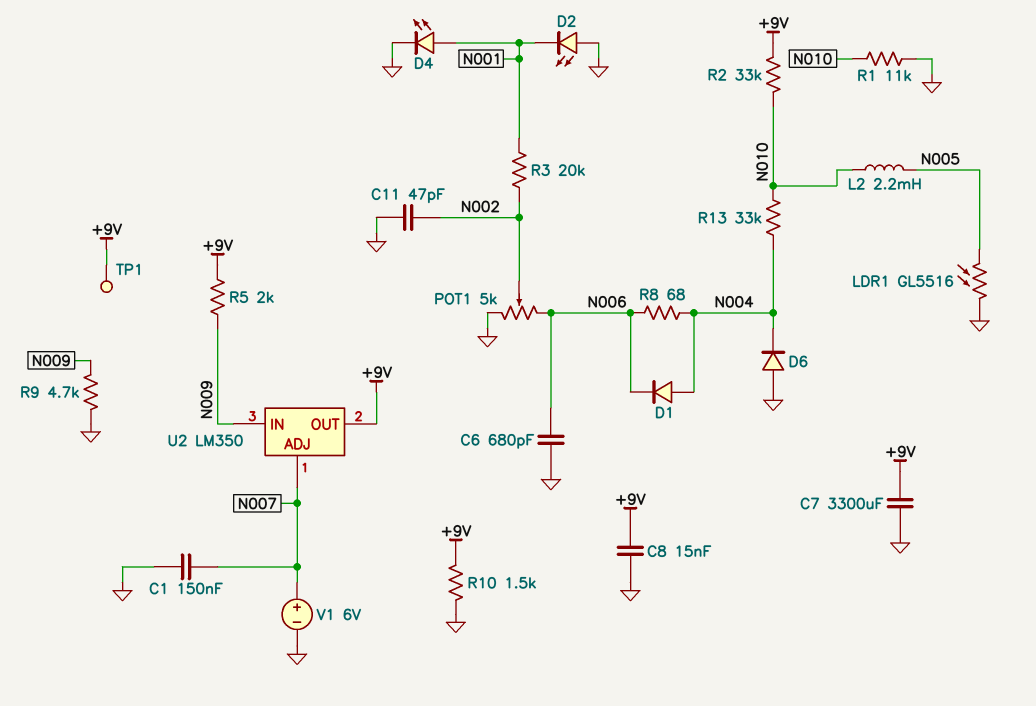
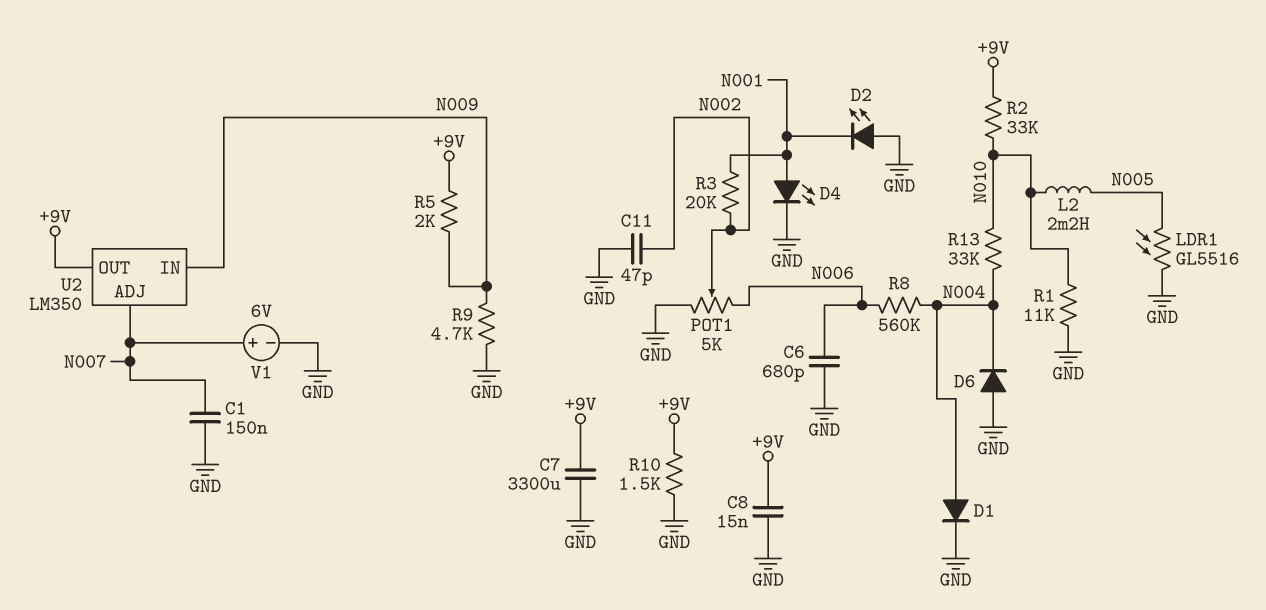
D1: diode (A N004, K N006) -> diode (A N004, K GND)
R8: 68 (N004, N006) -> 560k (N004, N006)
TP1: test point (+9V) -> none

